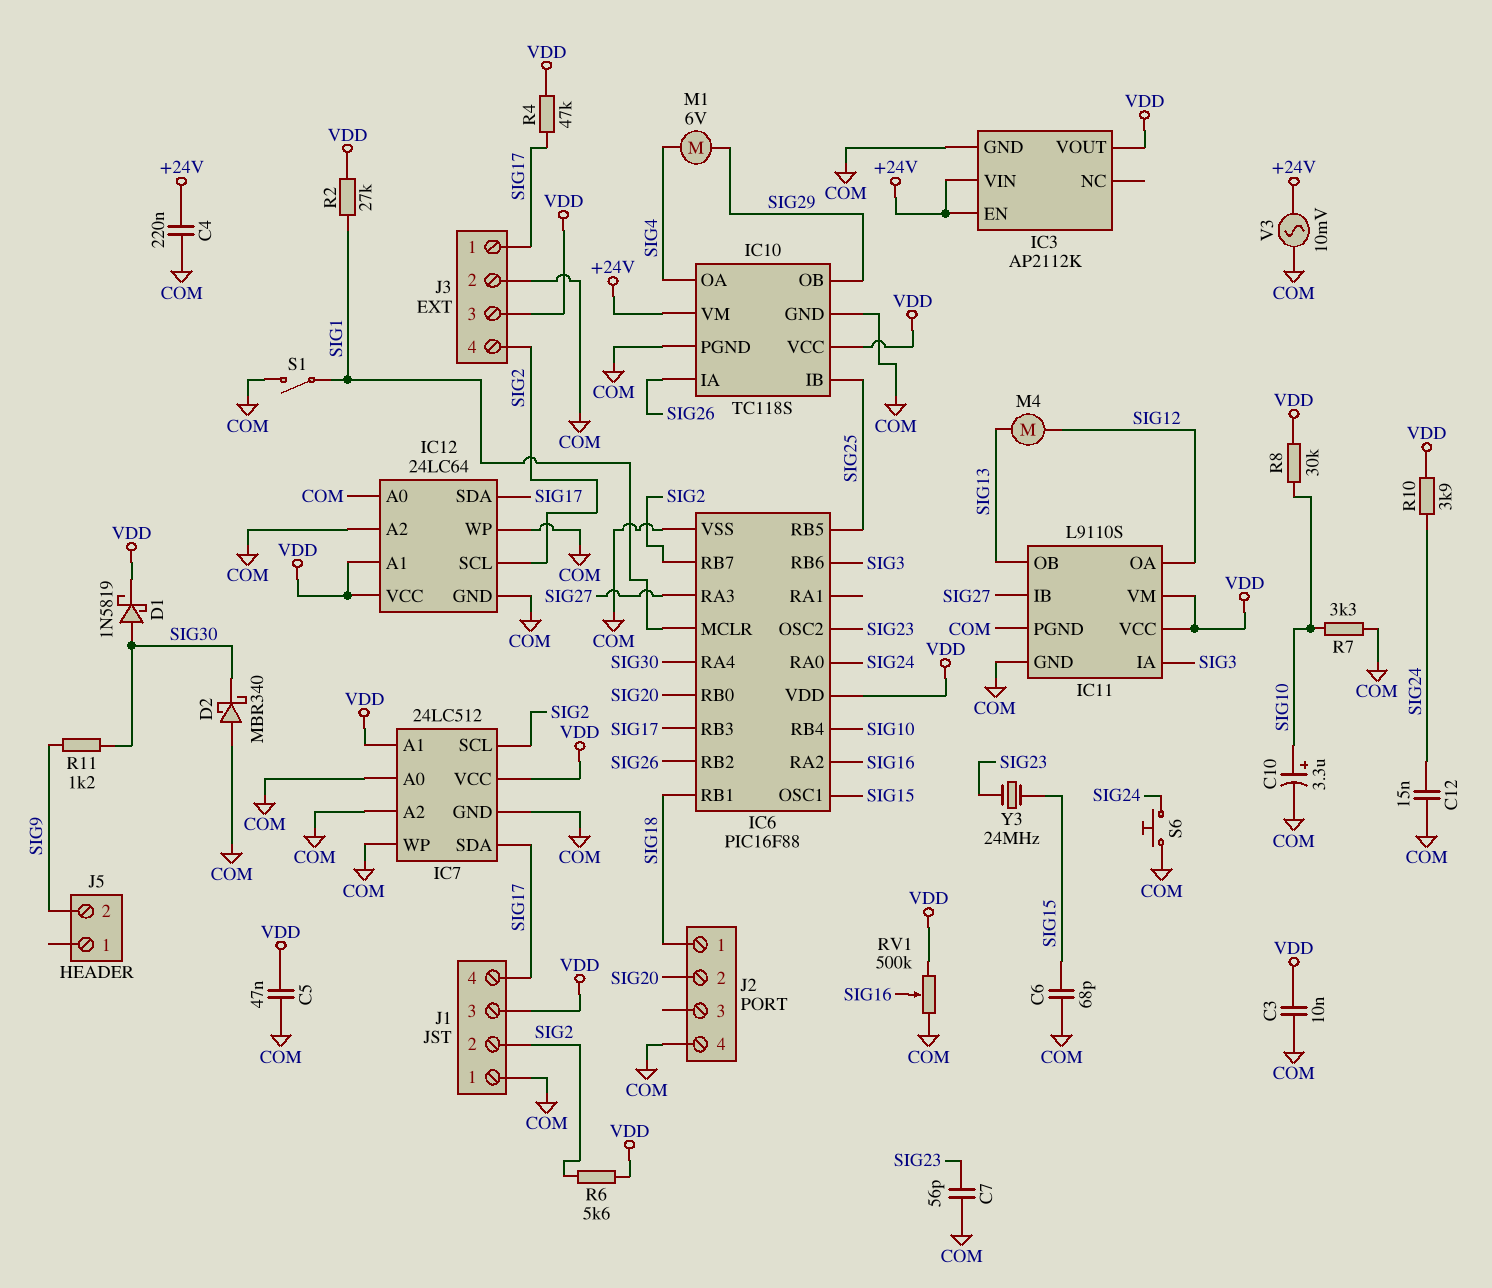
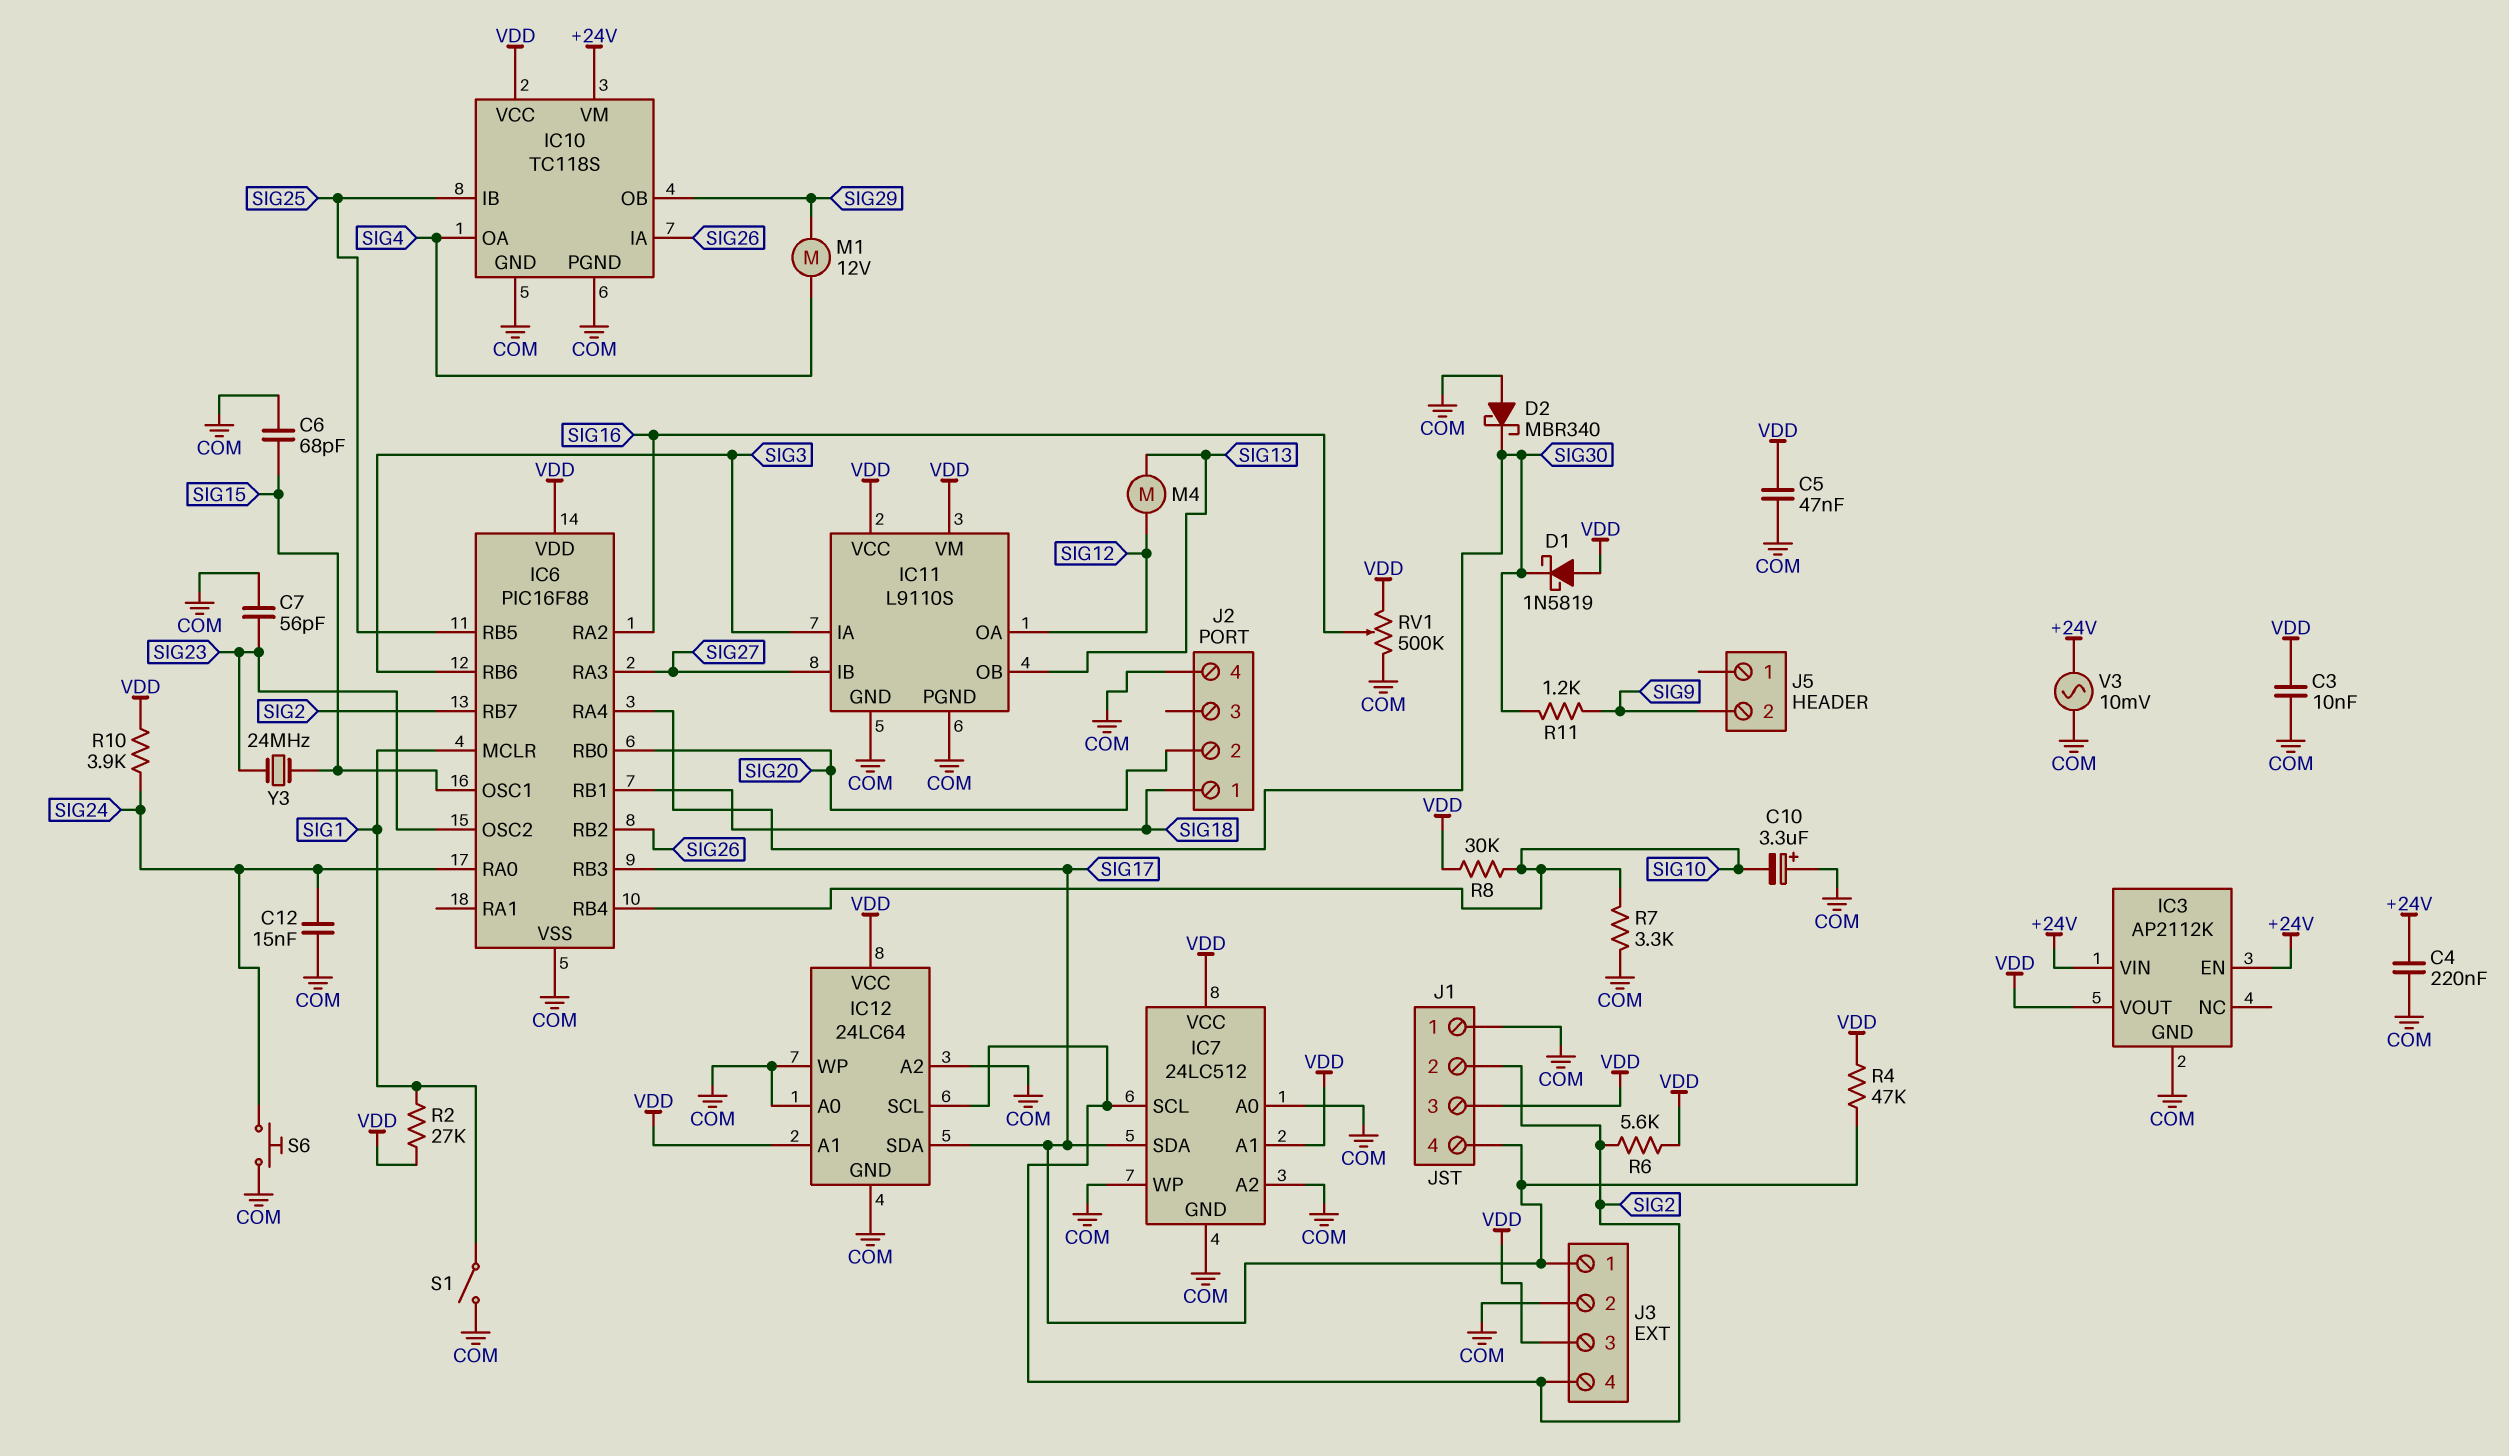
C10: 3.3uF (plus SIG10, minus COM) -> 3.3uF (plus COM, minus SIG10)
D1: schottky 1N5819 (A SIG30, K VDD) -> schottky 1N5819 (A VDD, K SIG30)
M1: motor 6V (SIG4, SIG29) -> motor 12V (SIG4, SIG29)

